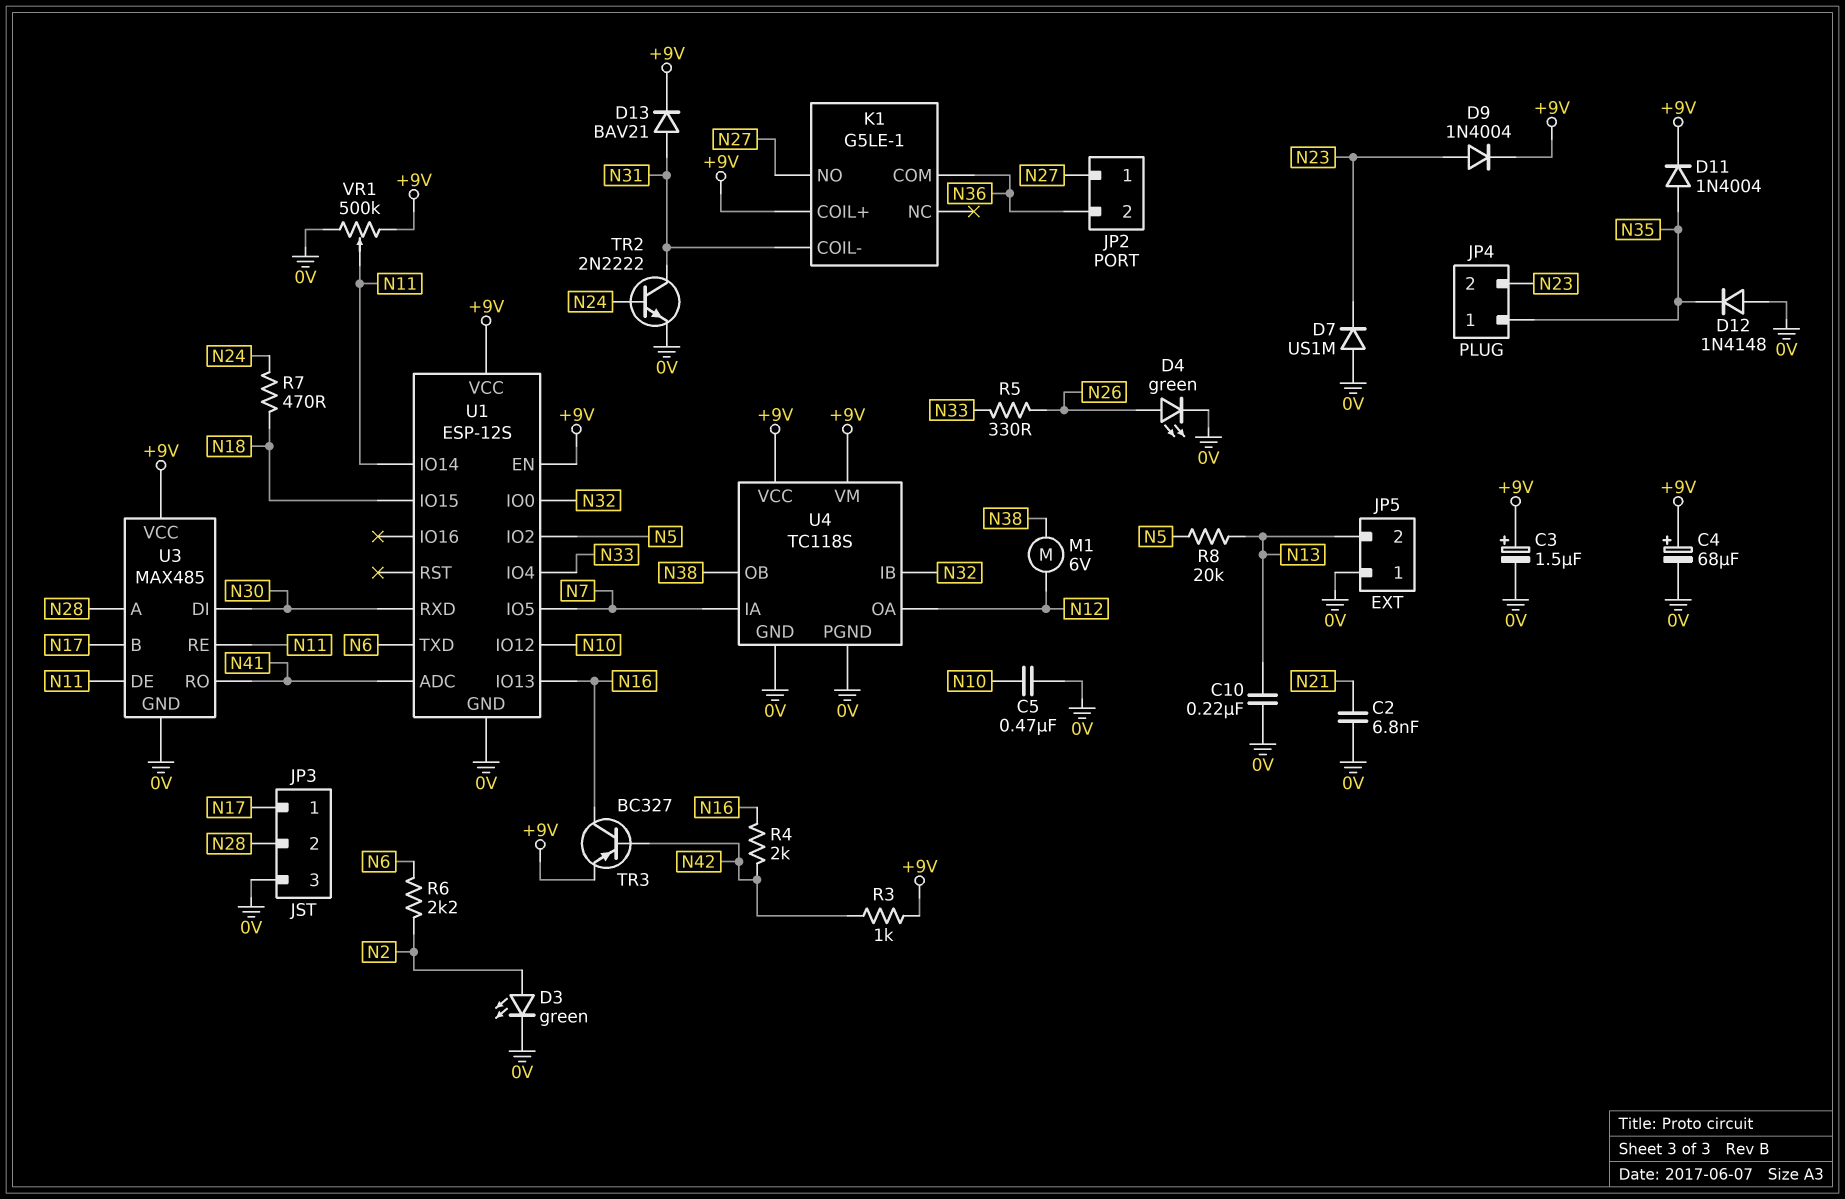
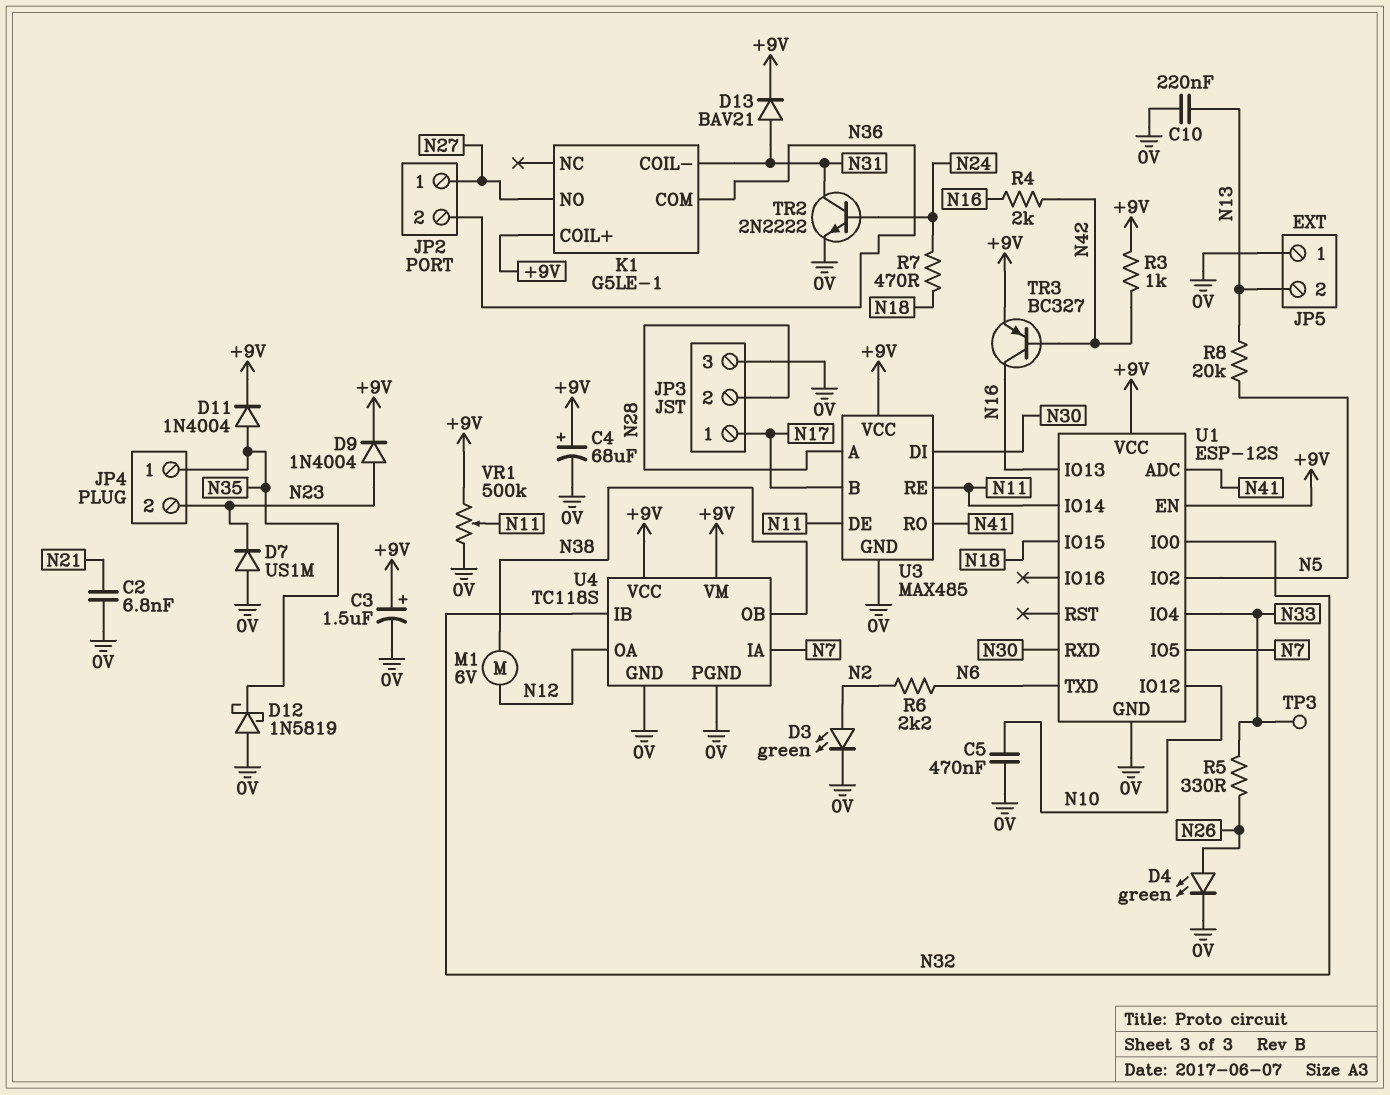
D12: diode 1N4148 (A 0V, K N35) -> schottky 1N5819 (A 0V, K N35)
TP3: none -> test point (N33)

